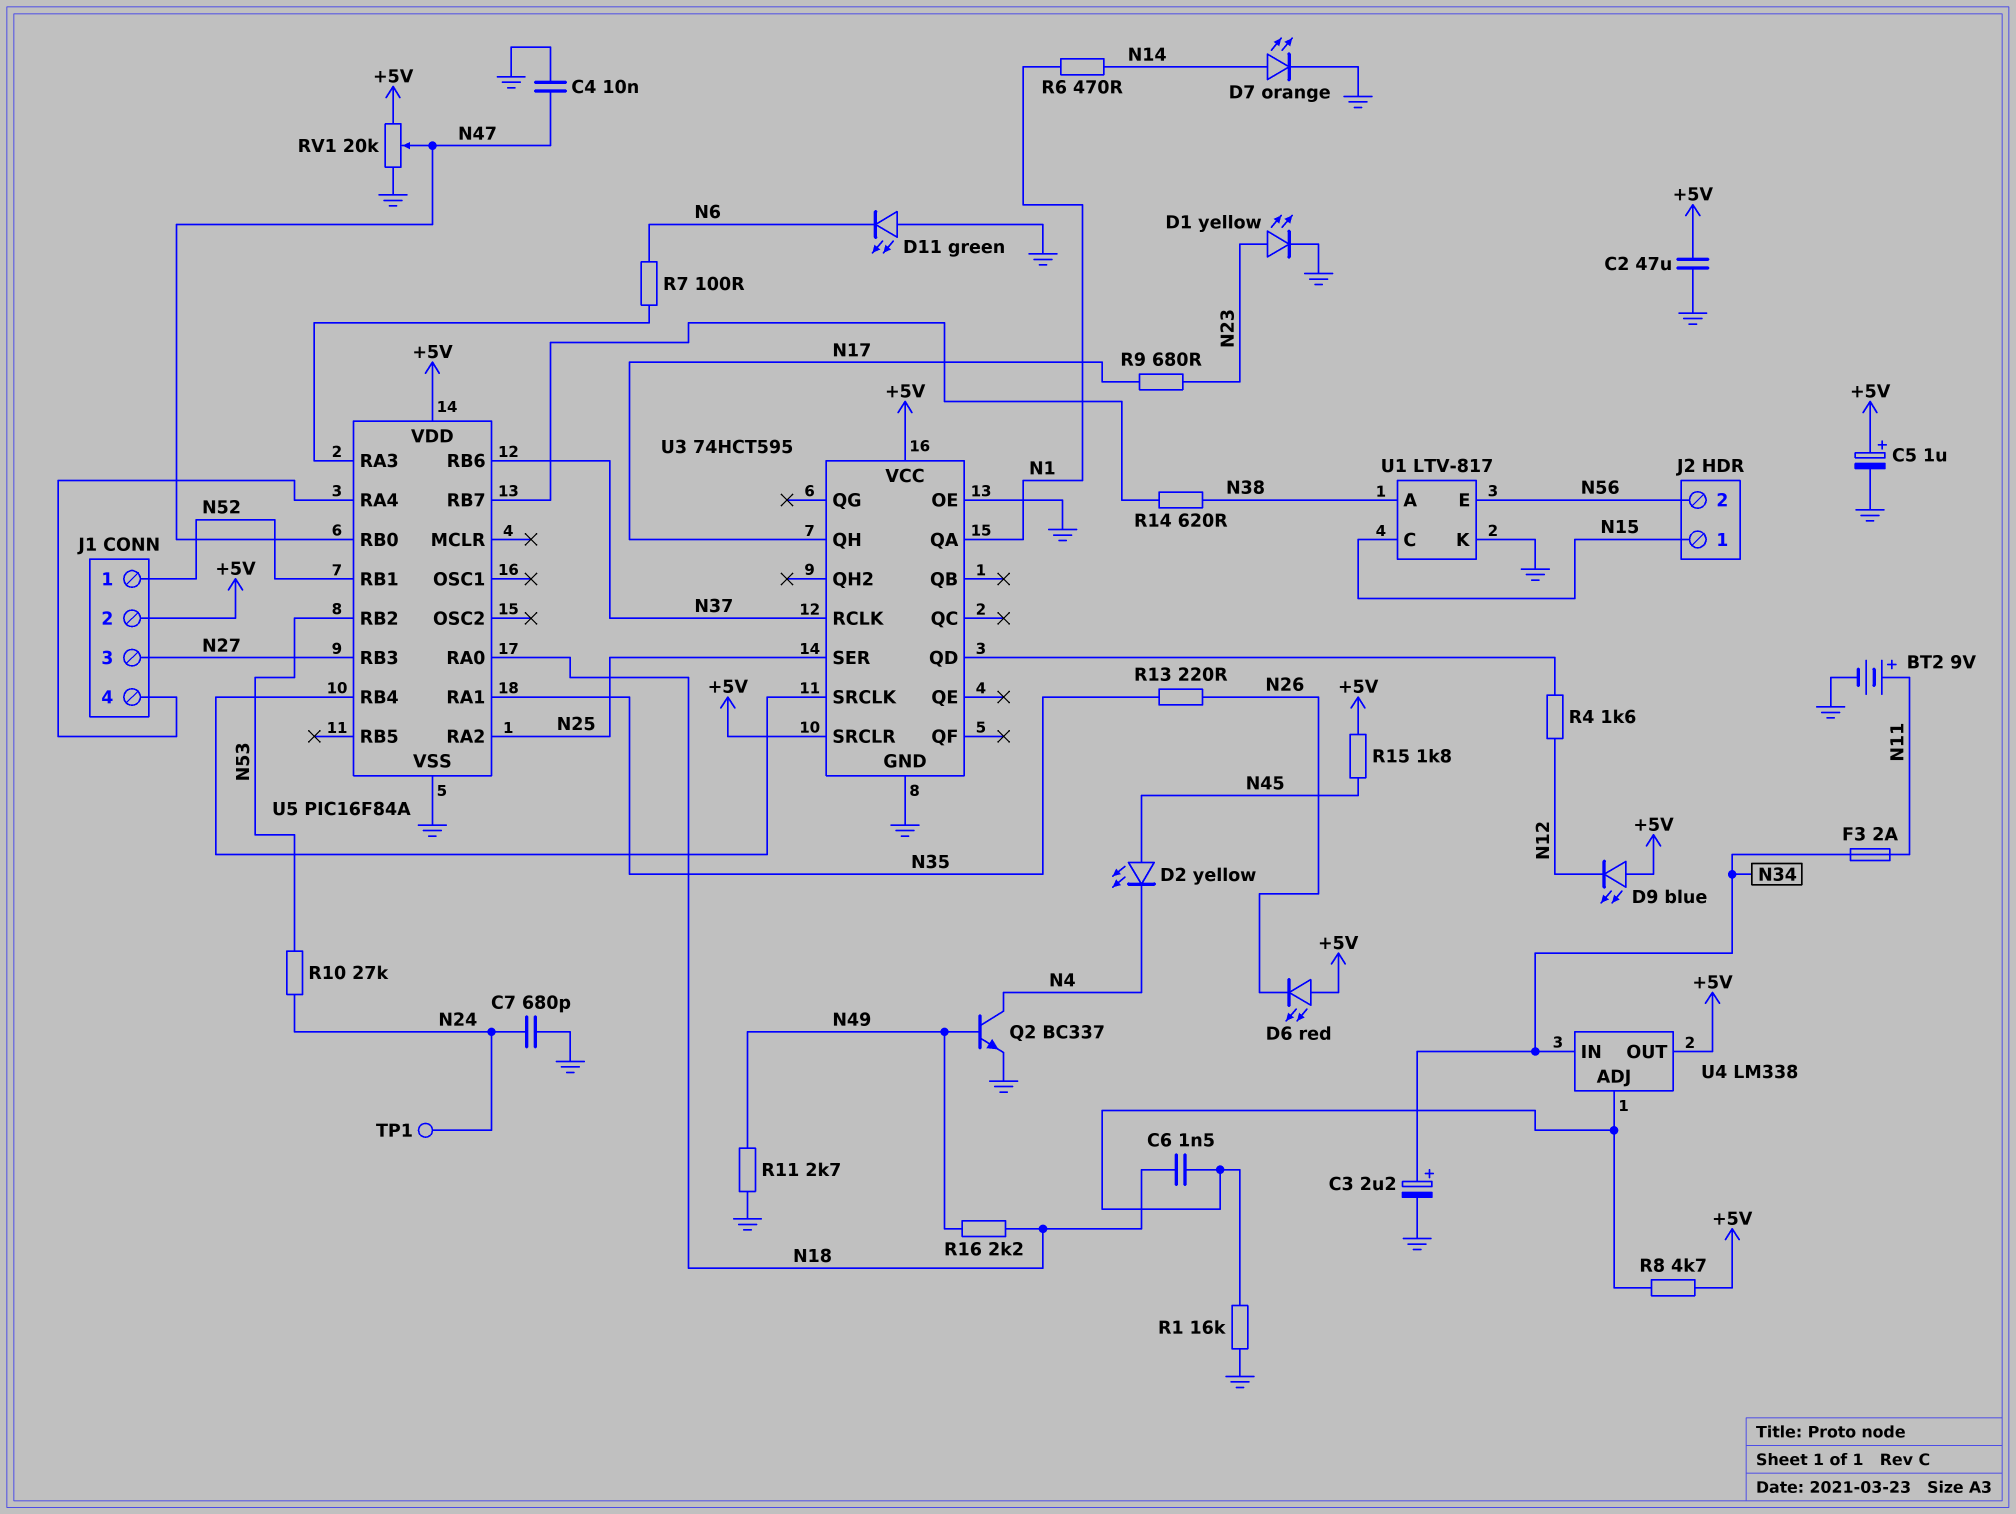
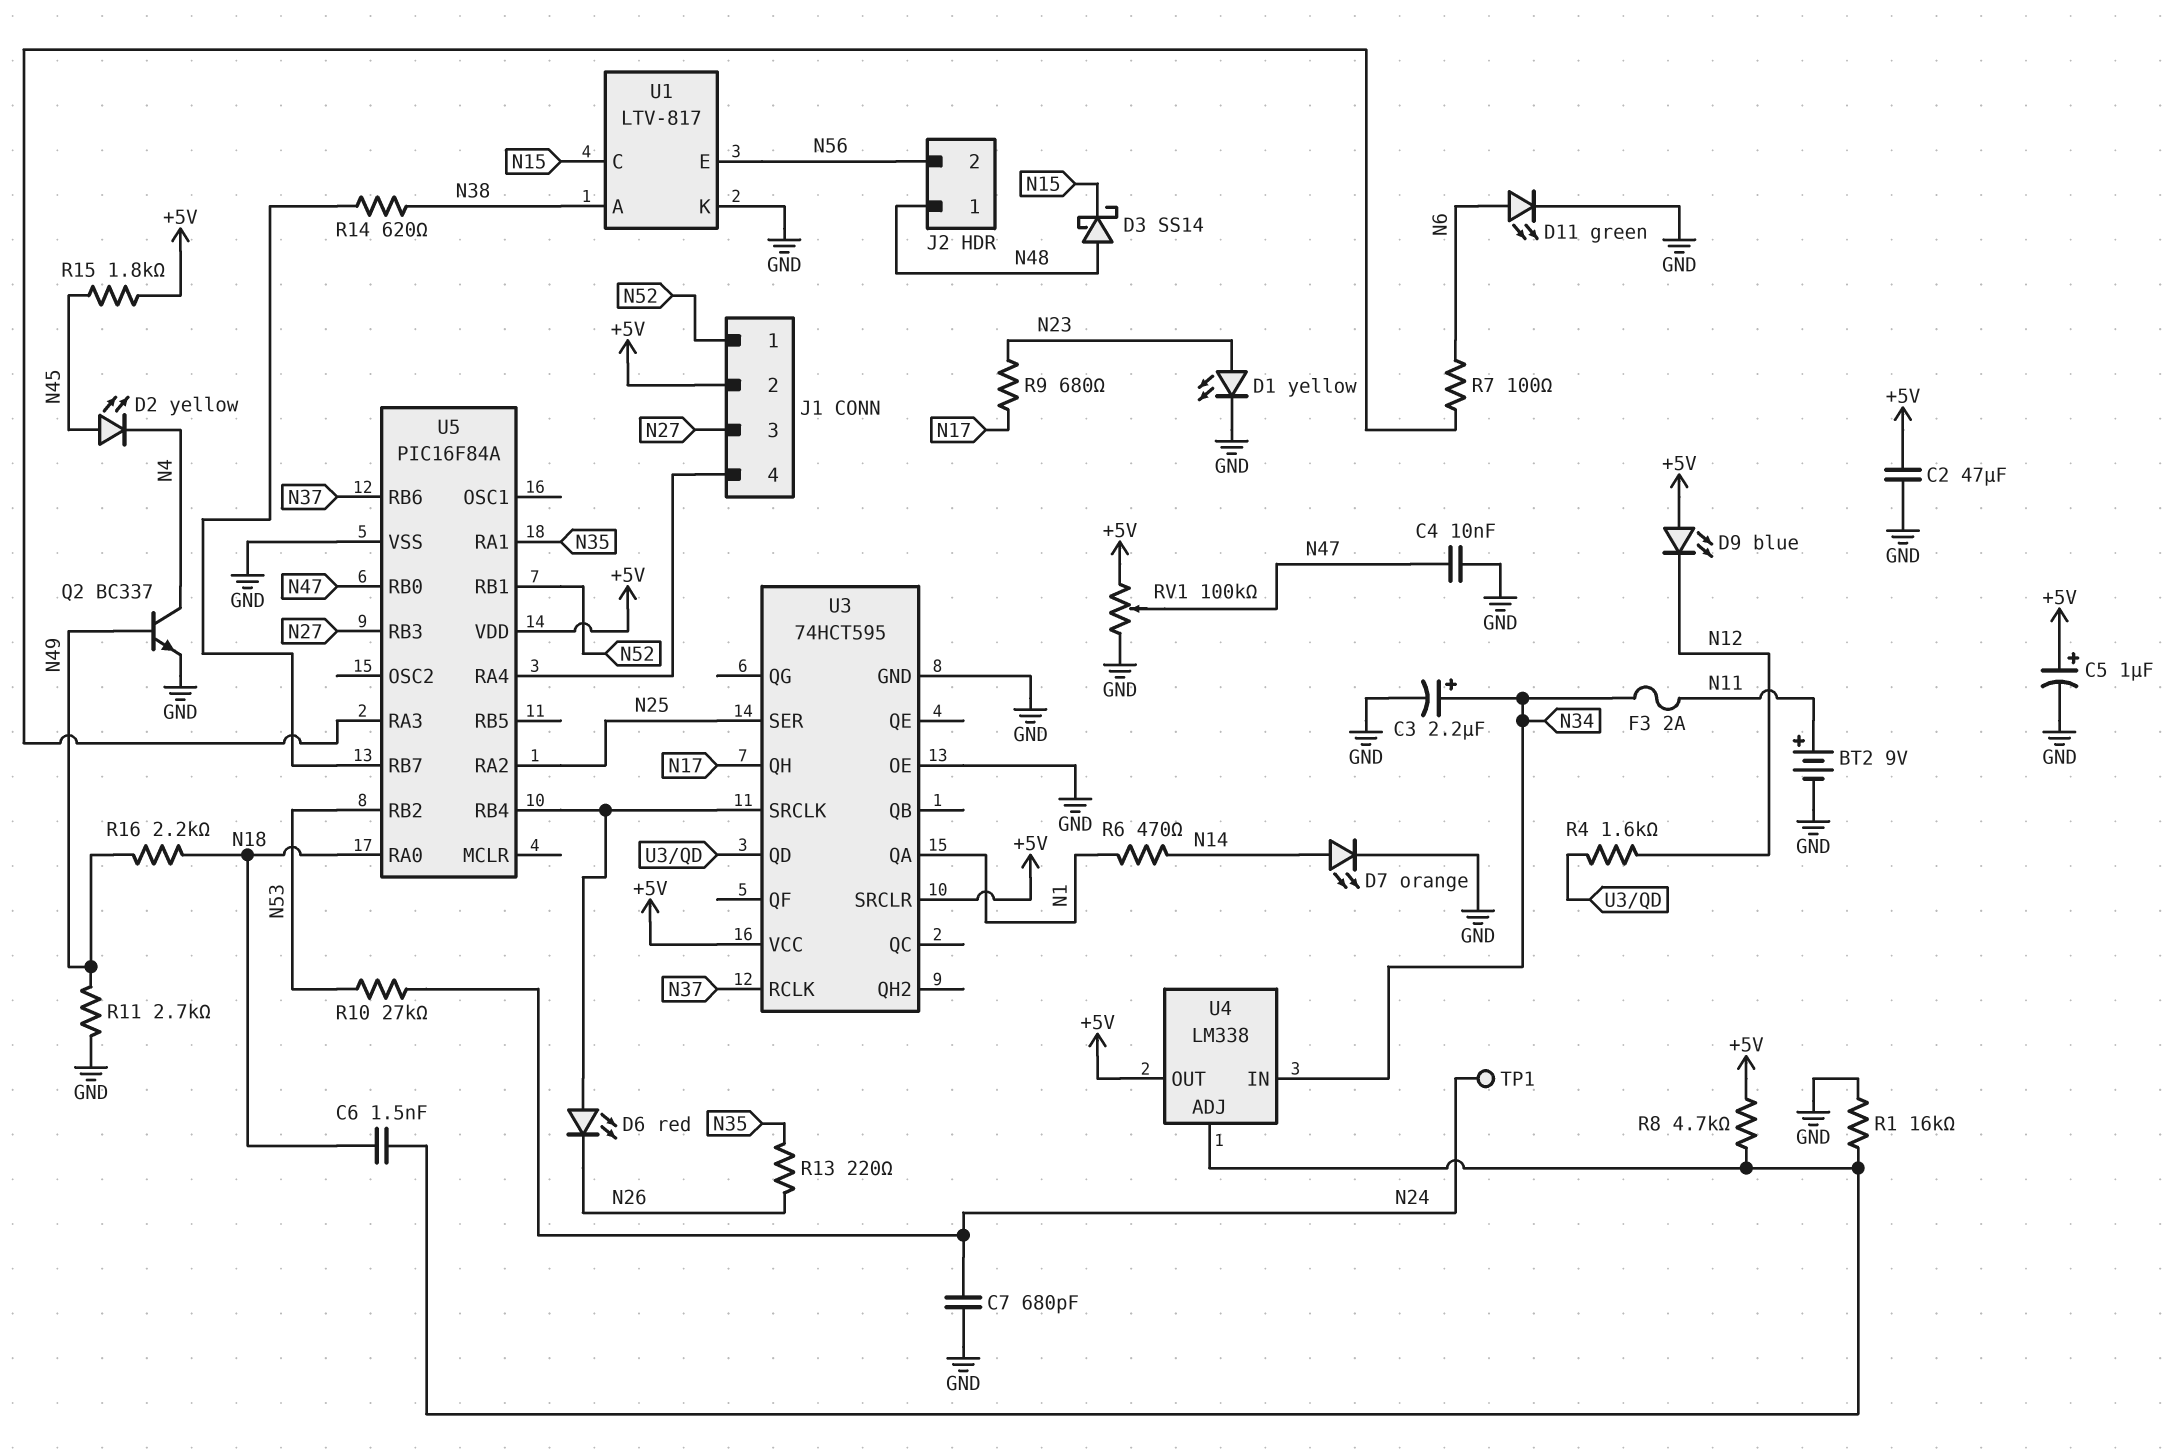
D3: none -> schottky SS14 (A N48, K N15)
D6: LED red (A +5V, K N26) -> LED red (A U3/SRCLK, K N26)
D11: LED green (A GND, K N6) -> LED green (A N6, K GND)
J2 pin 1: N15 -> N48
RV1: 20k (+5V, GND, wiper N47) -> 100k (+5V, GND, wiper N47)

